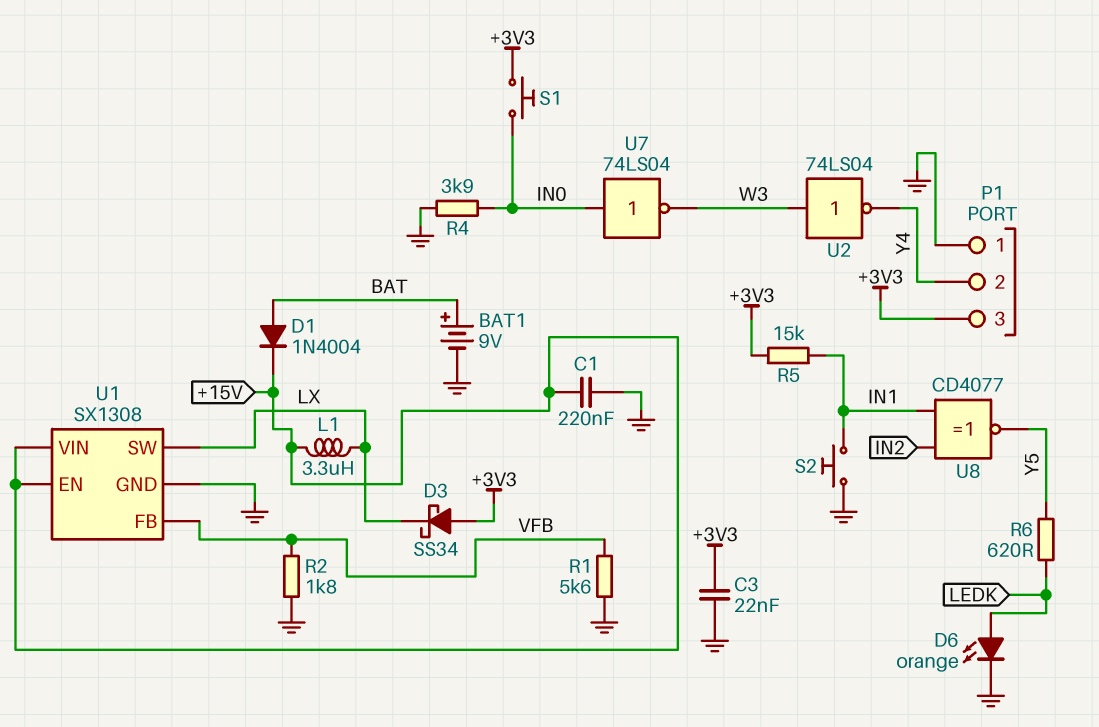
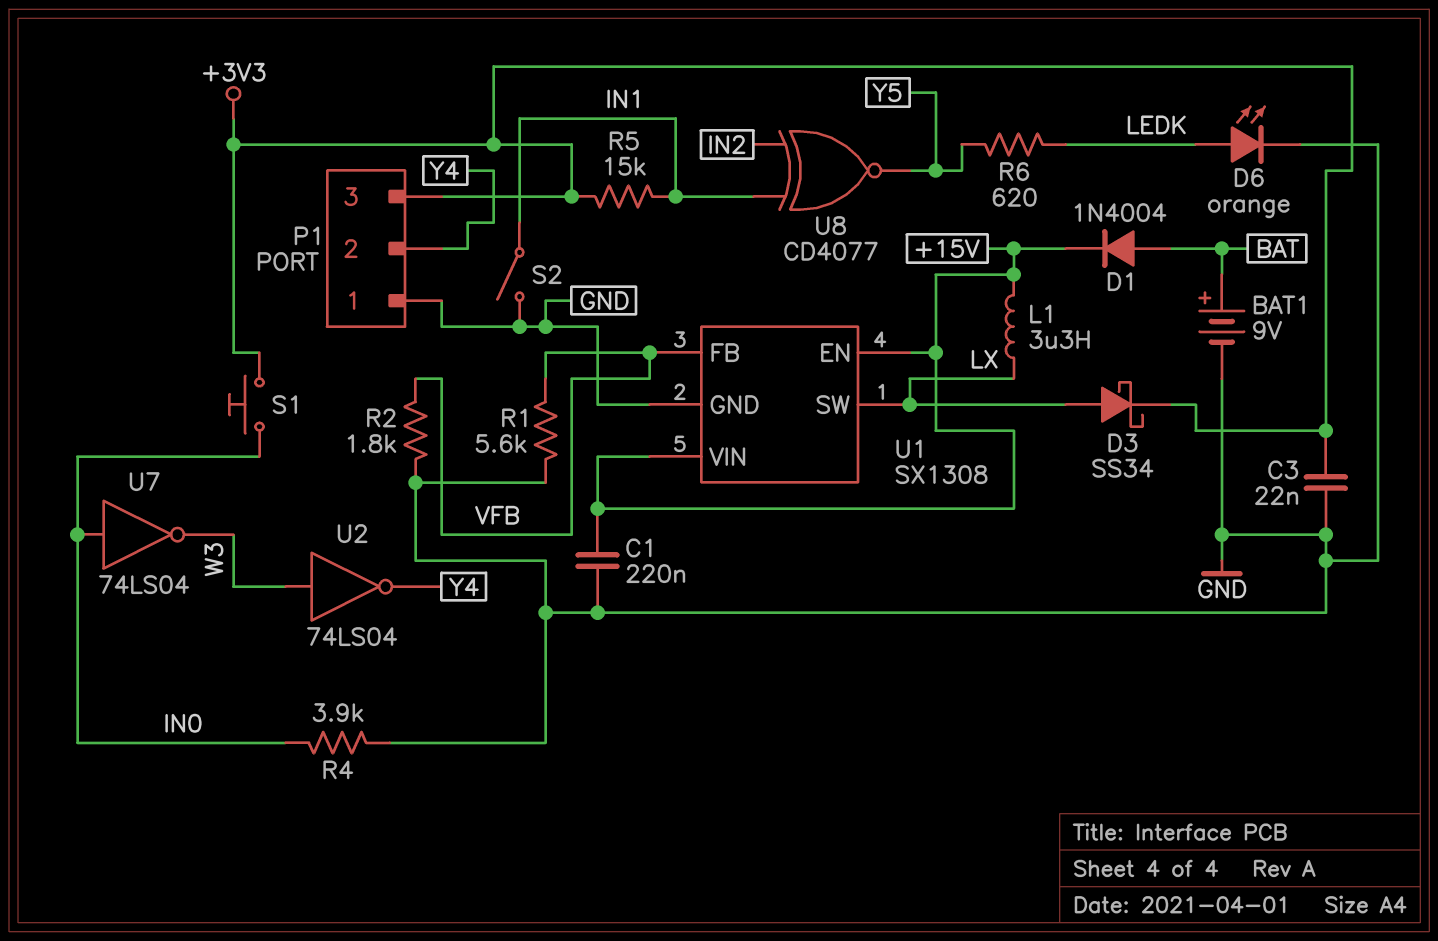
D3: schottky SS34 (A +3V3, K LX) -> schottky SS34 (A LX, K +3V3)
S2: button (GND, IN1) -> switch (GND, IN1)

